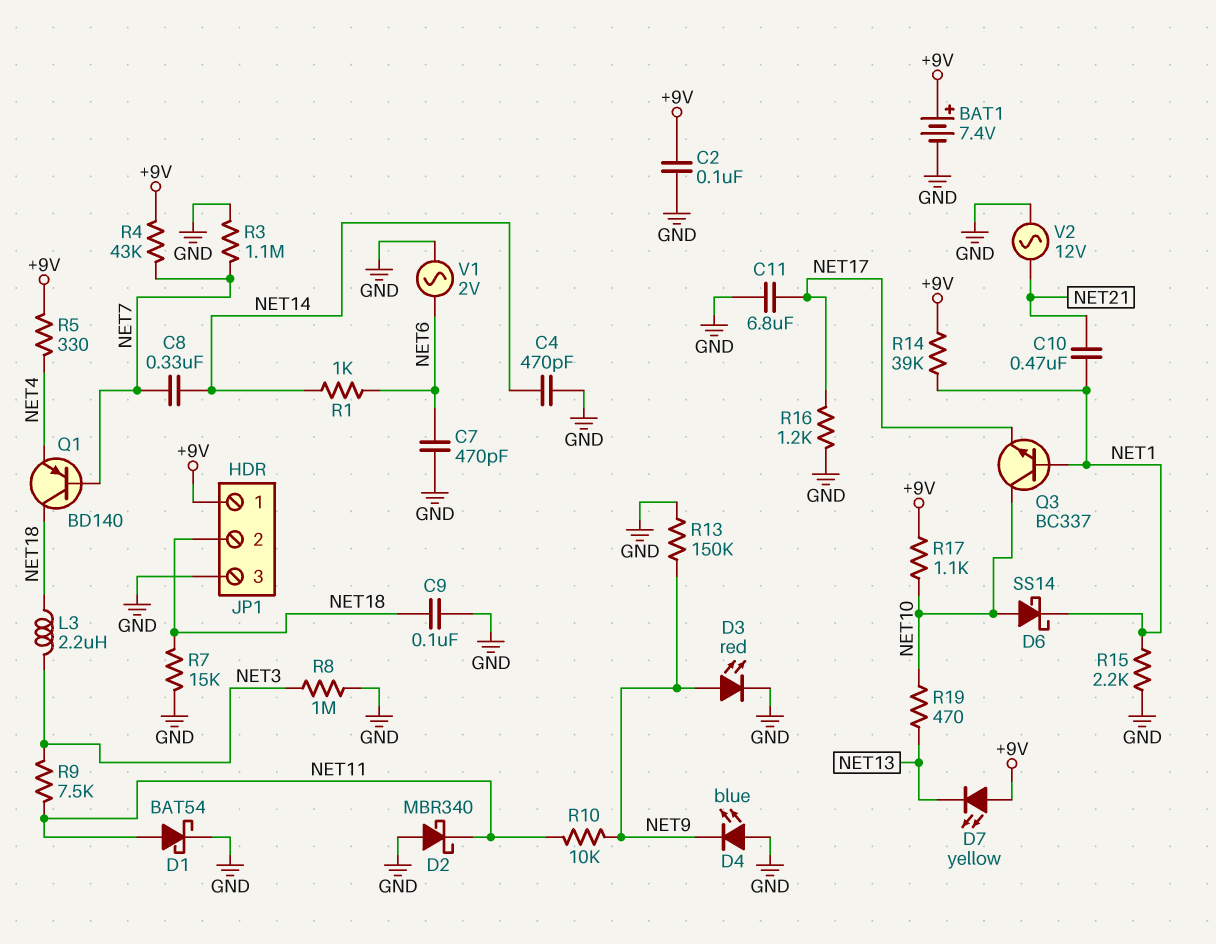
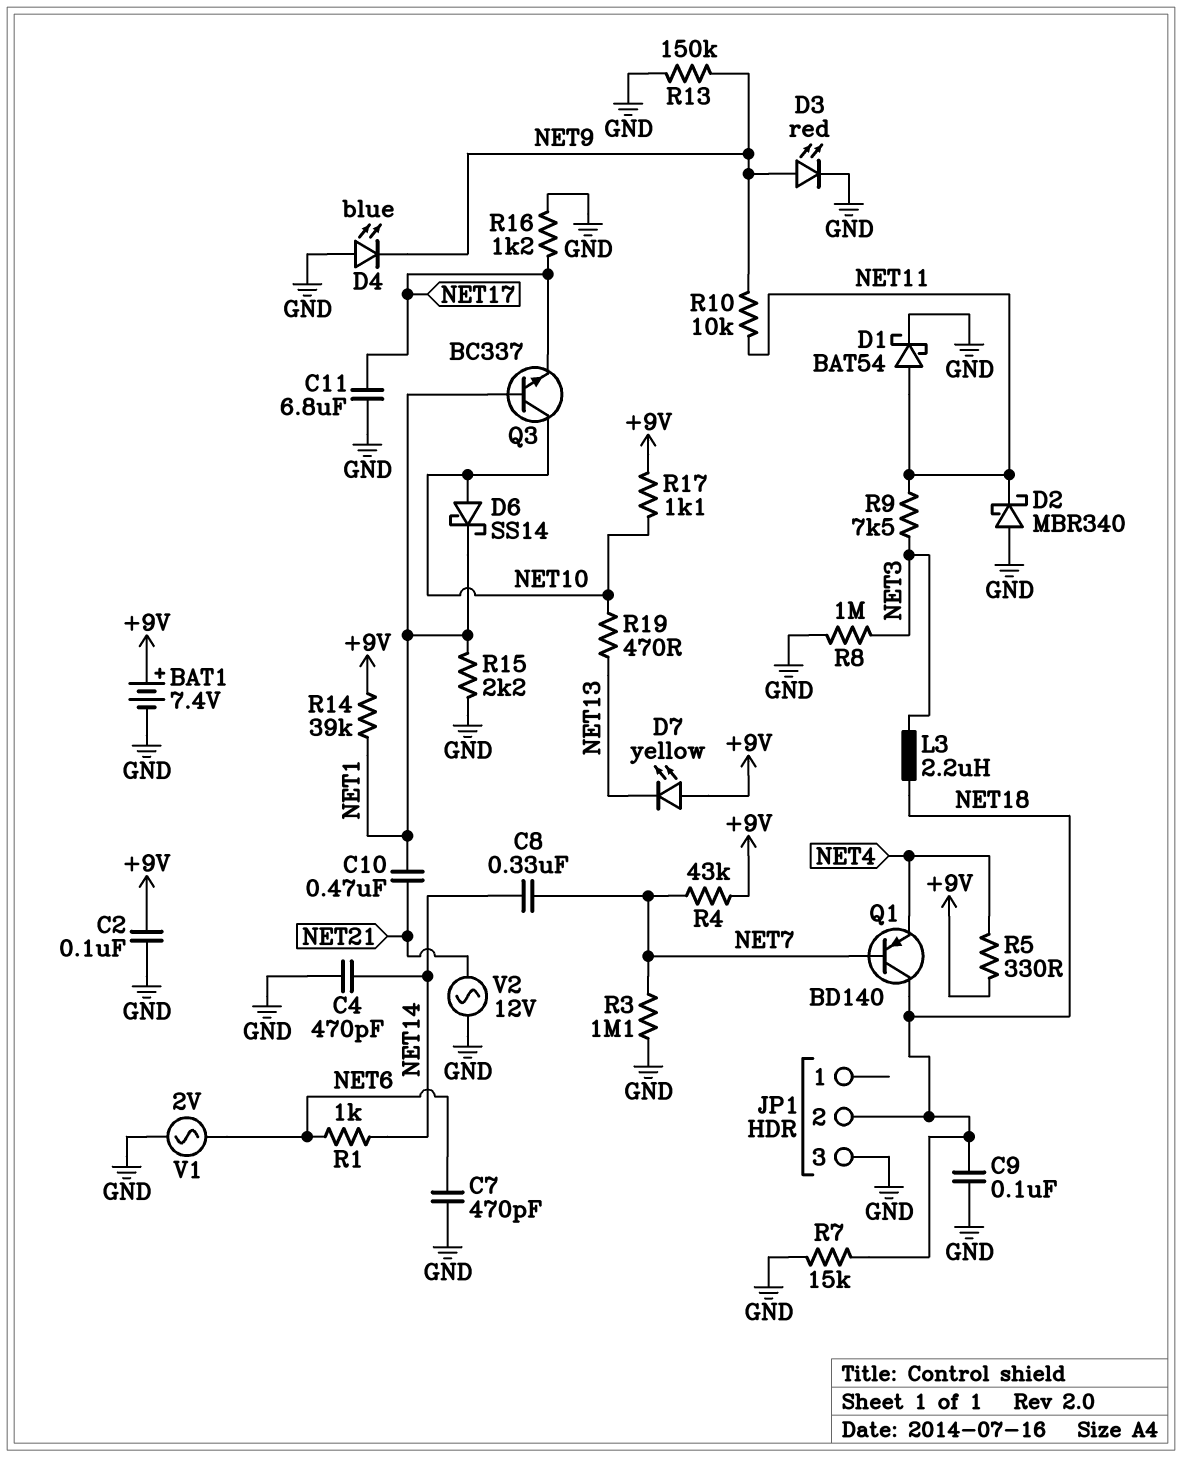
JP1 pin 1: +9V -> none

